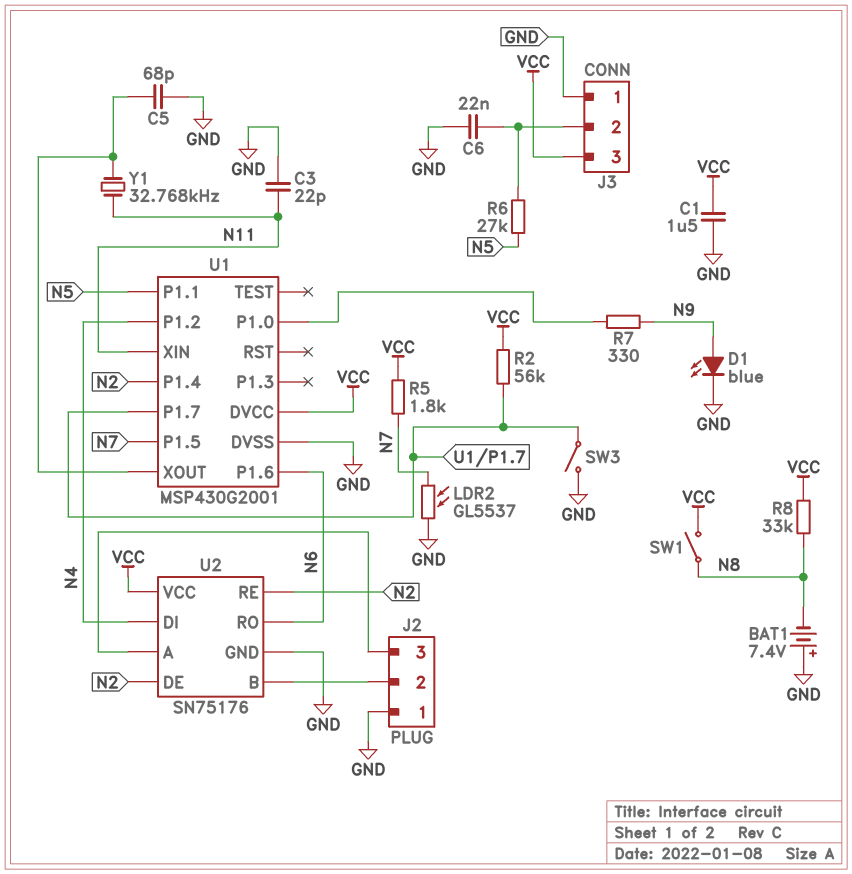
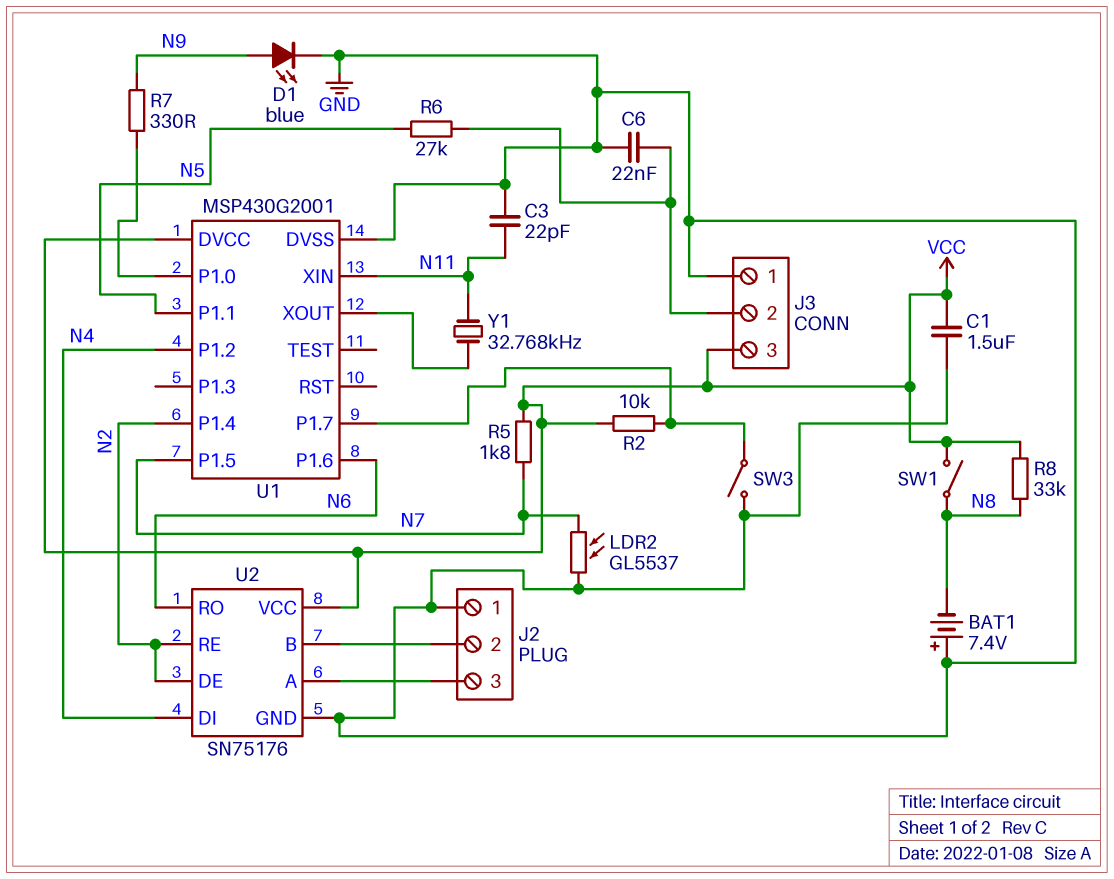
C5: 68pF (GND, U1/XOUT) -> none
R2: 56k (U1/P1.7, VCC) -> 10k (U1/P1.7, VCC)

